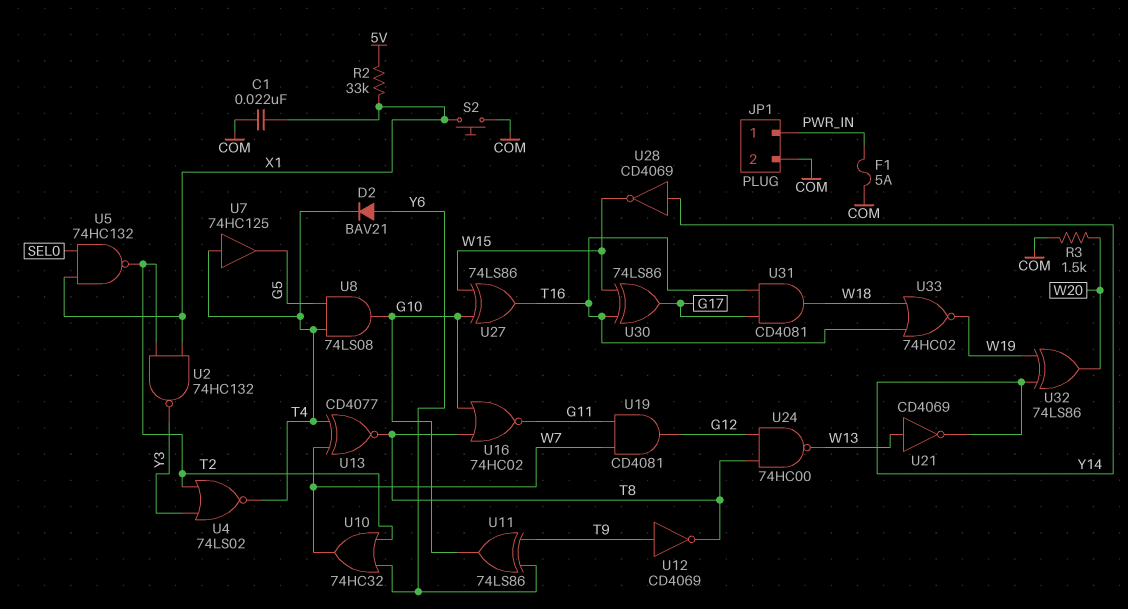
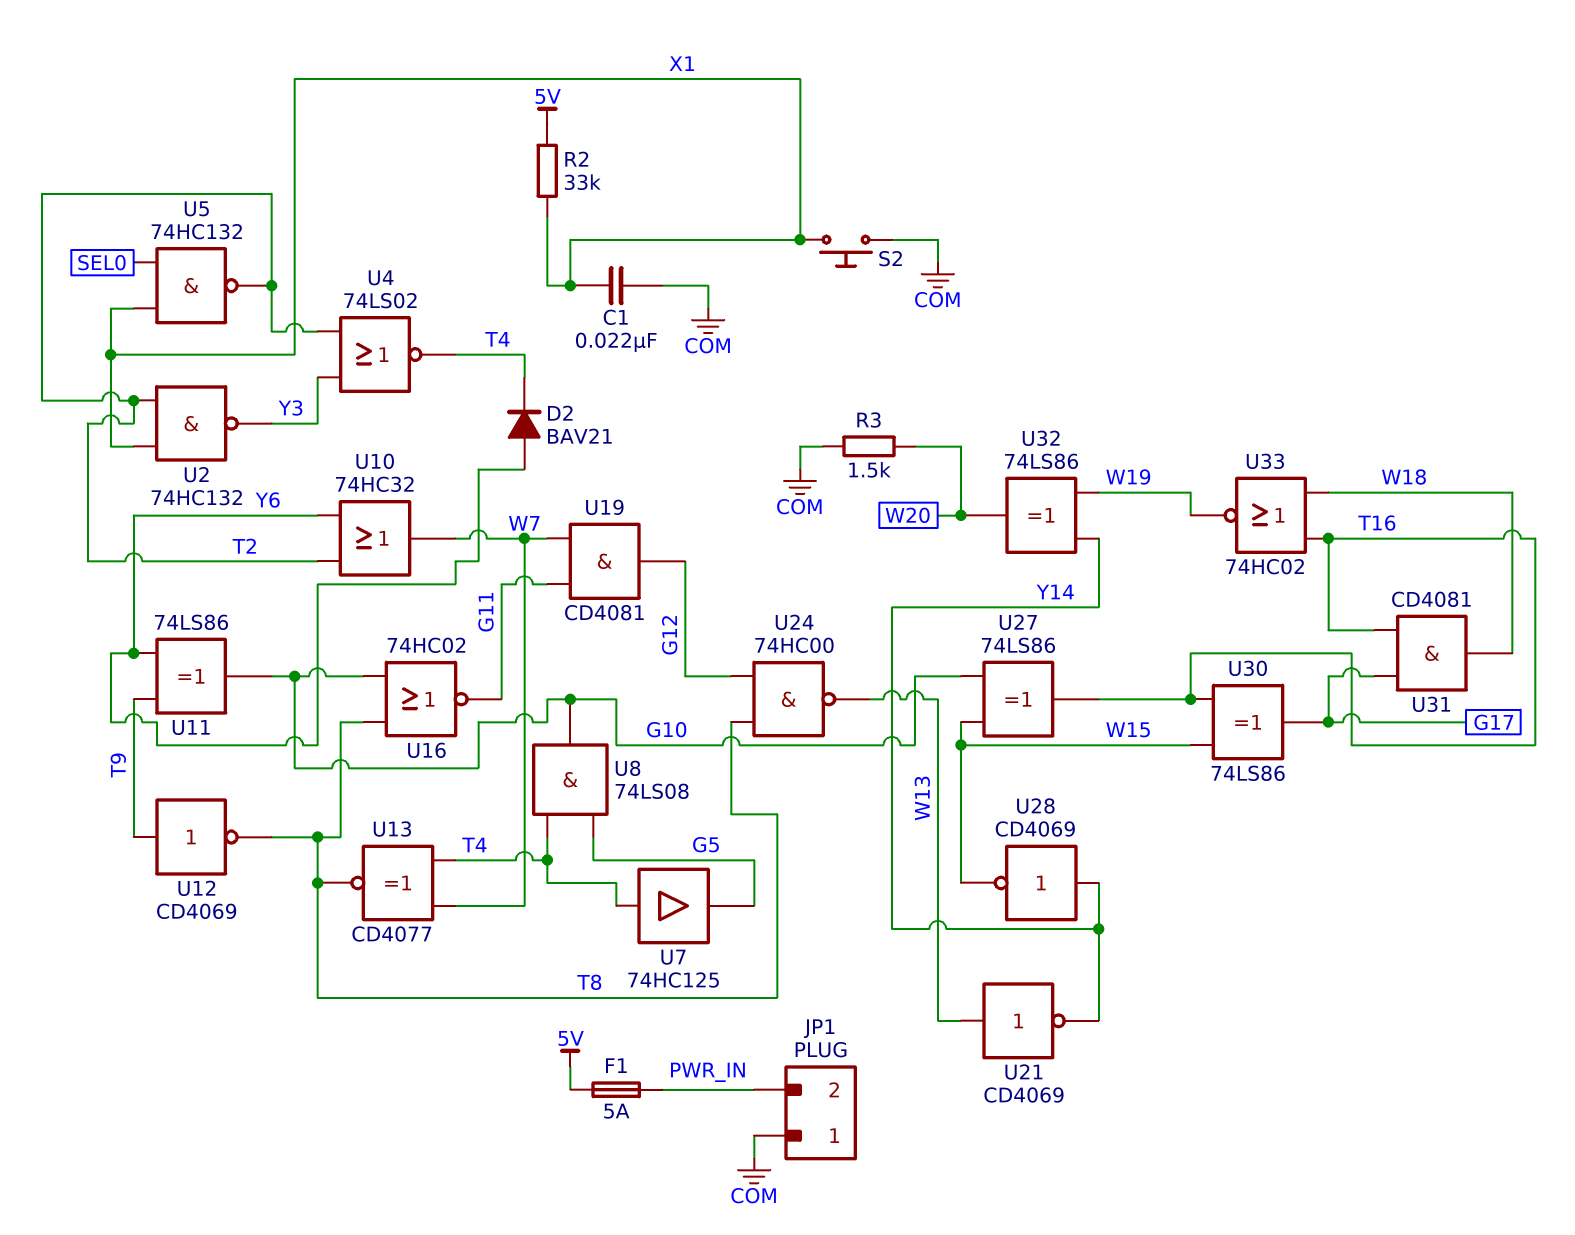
F1: 5A (COM, PWR_IN) -> 5A (5V, PWR_IN)
JP1 pin 1: PWR_IN -> COM
JP1 pin 2: COM -> PWR_IN

